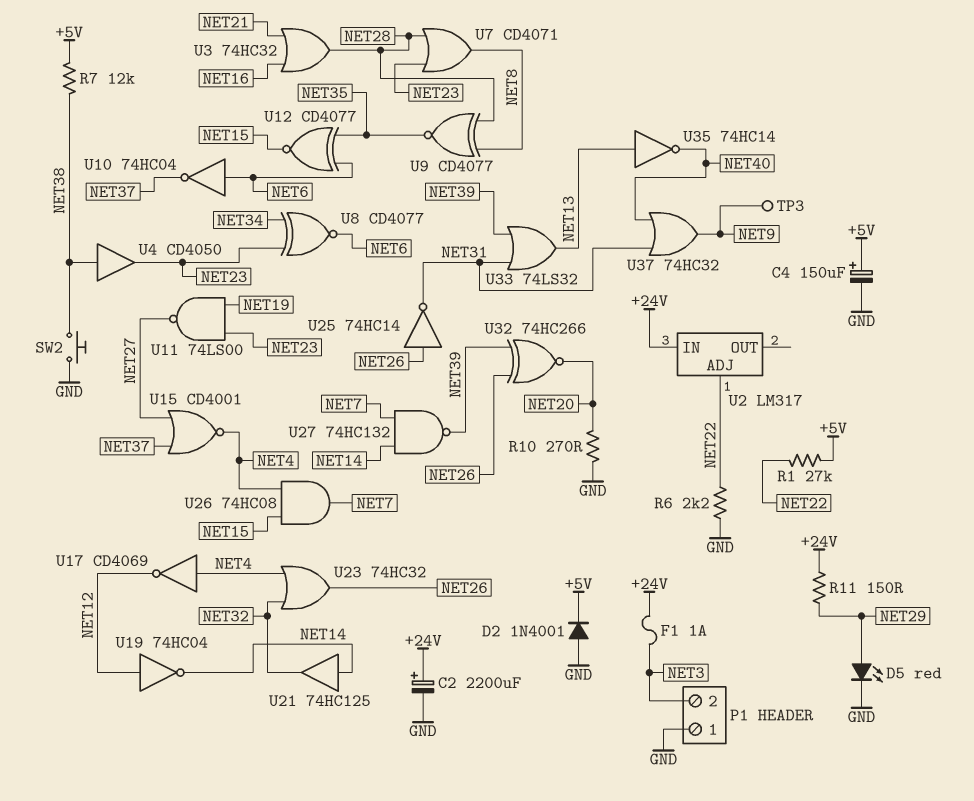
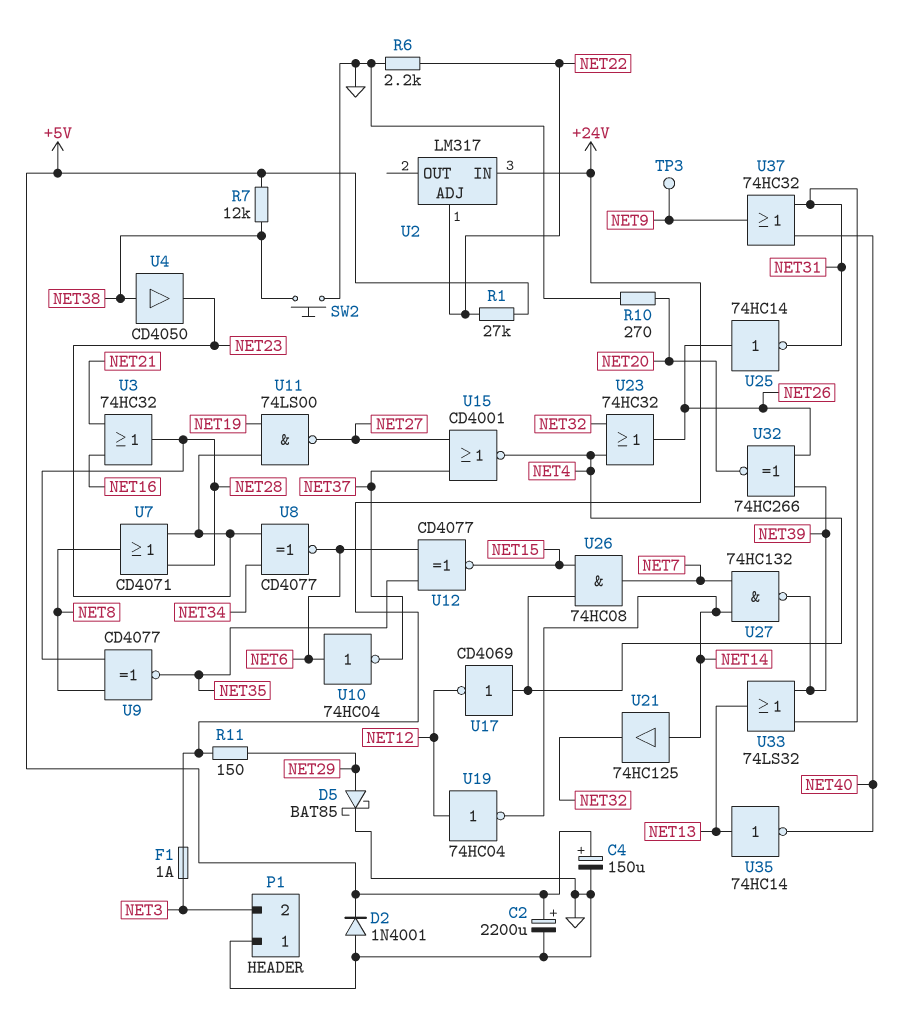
C2: 2200uF (plus +24V, minus GND) -> 2200uF (plus +5V, minus GND)
D5: LED red (A NET29, K GND) -> schottky BAT85 (A NET29, K GND)

